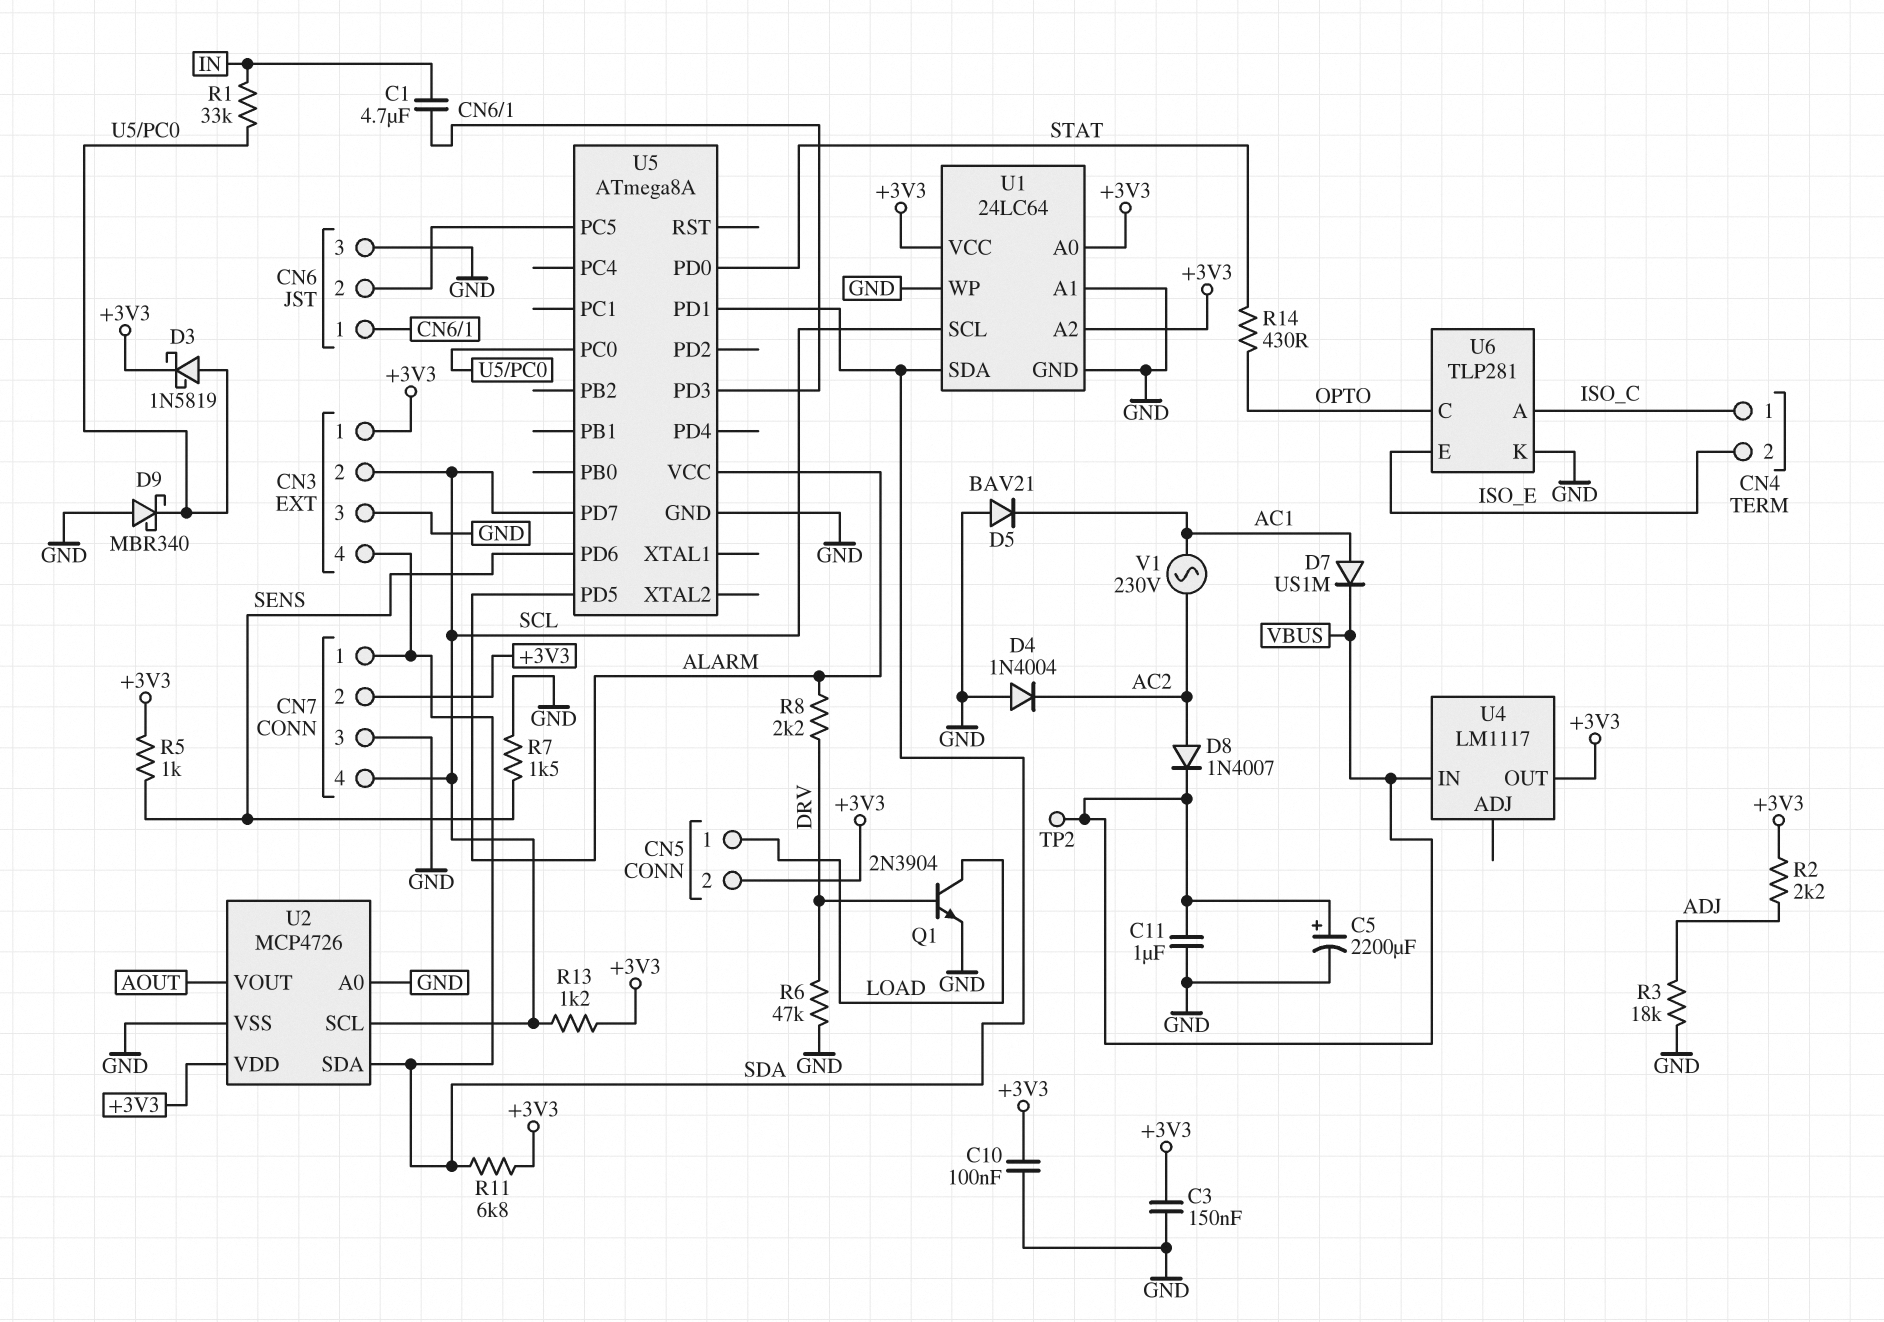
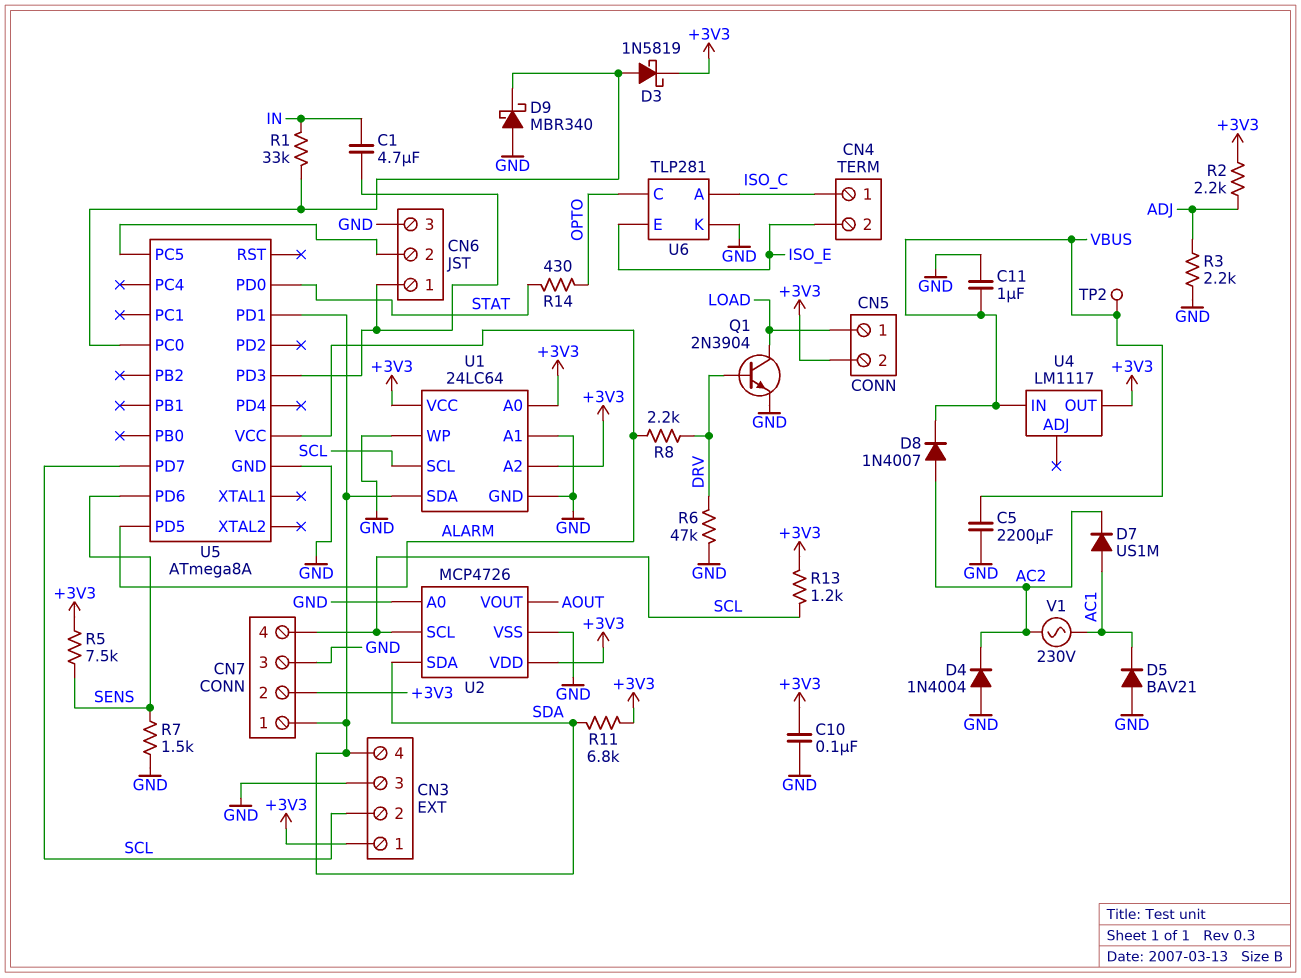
C3: 150nF (+3V3, GND) -> none
C5: 2200uF (plus VBUS, minus GND) -> 2200uF (GND, VBUS)
D7: diode US1M (A AC1, K VBUS) -> diode US1M (A AC1, K AC2)
R3: 18k (ADJ, GND) -> 2.2k (ADJ, GND)
R5: 1k (+3V3, SENS) -> 7.5k (+3V3, SENS)

